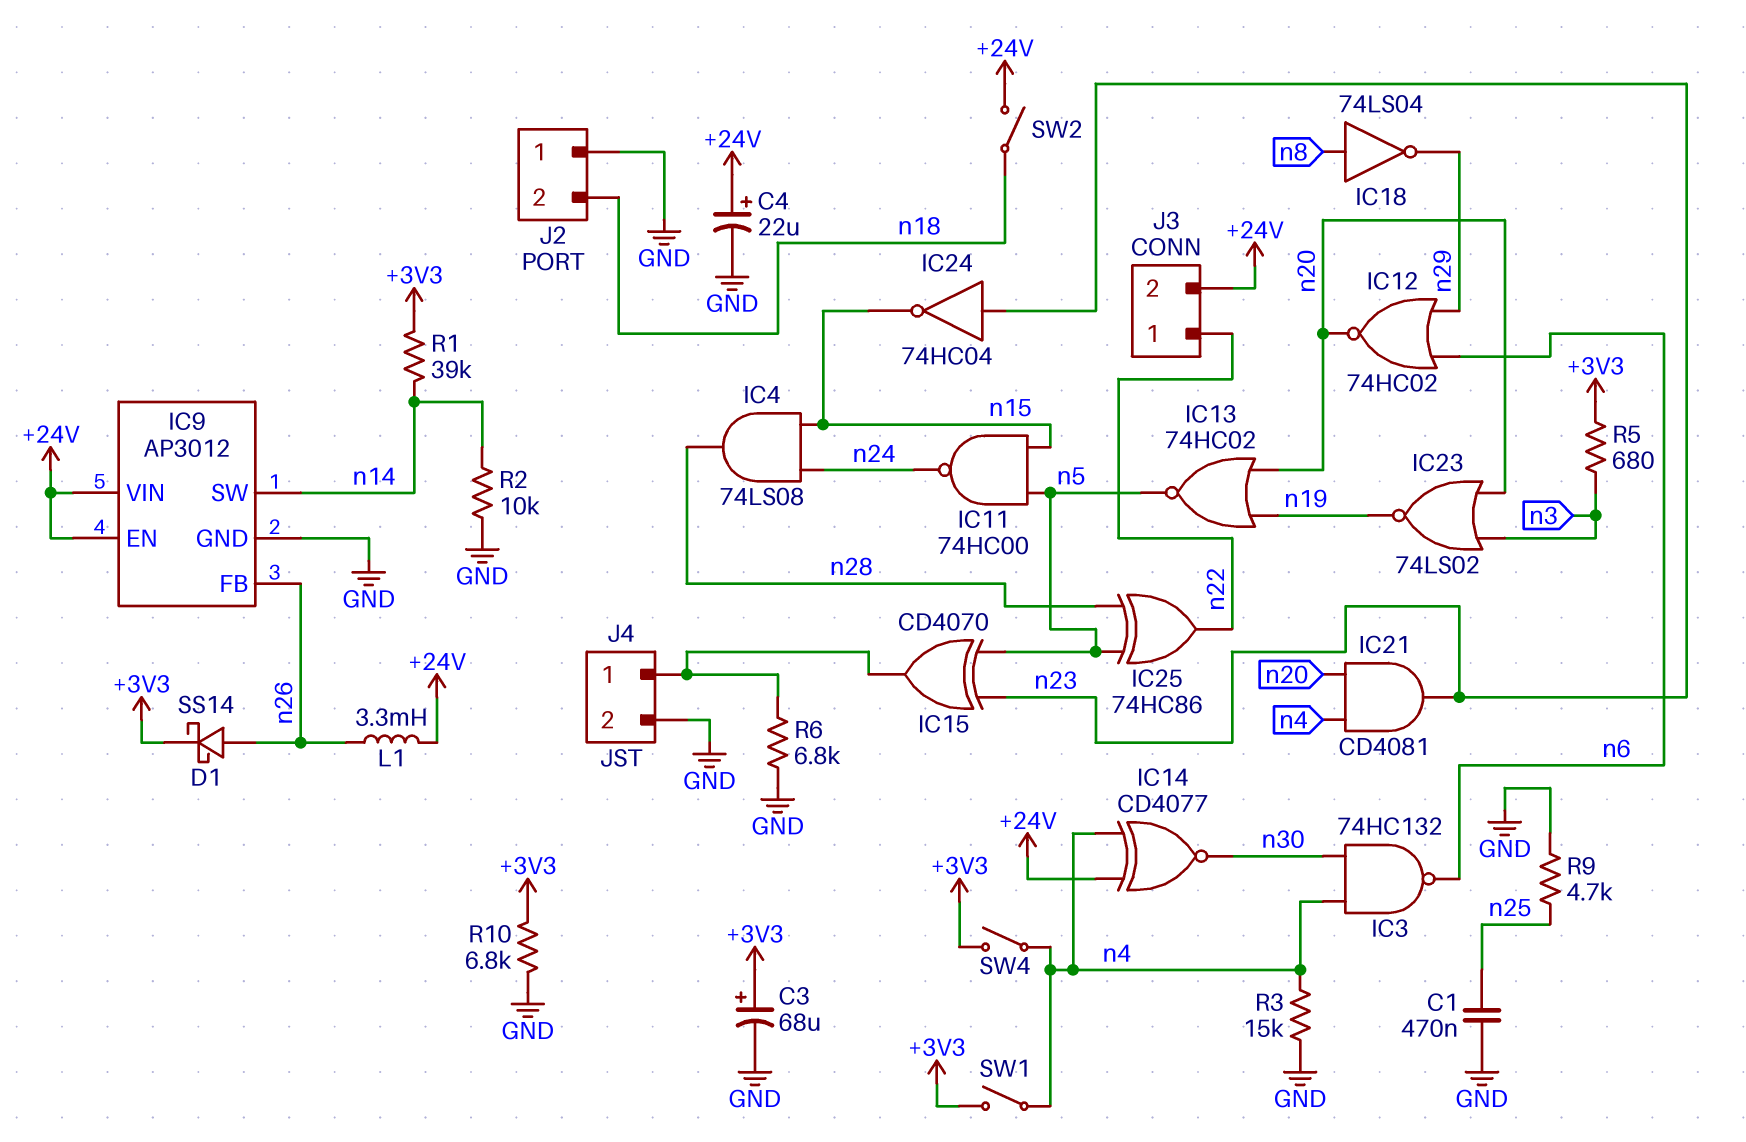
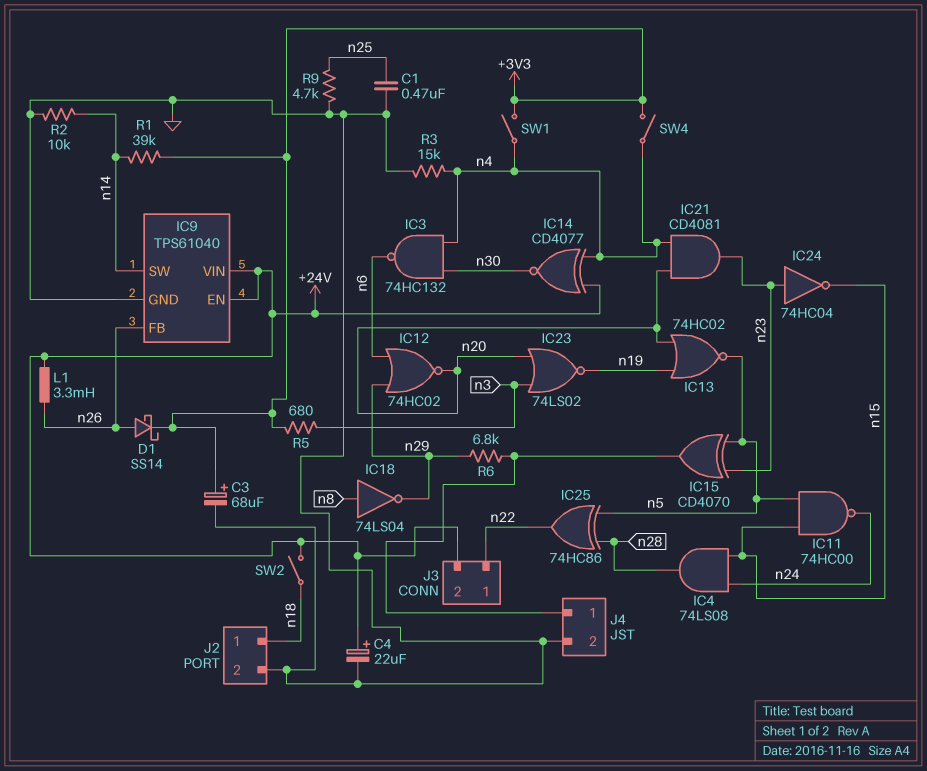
IC9: AP3012 -> TPS61040
J2 pin 1: GND -> n18
J2 pin 2: n18 -> GND
R6: 6.8k (GND, J4/1) -> 6.8k (J4/1, n29)
R10: 6.8k (+3V3, GND) -> none

